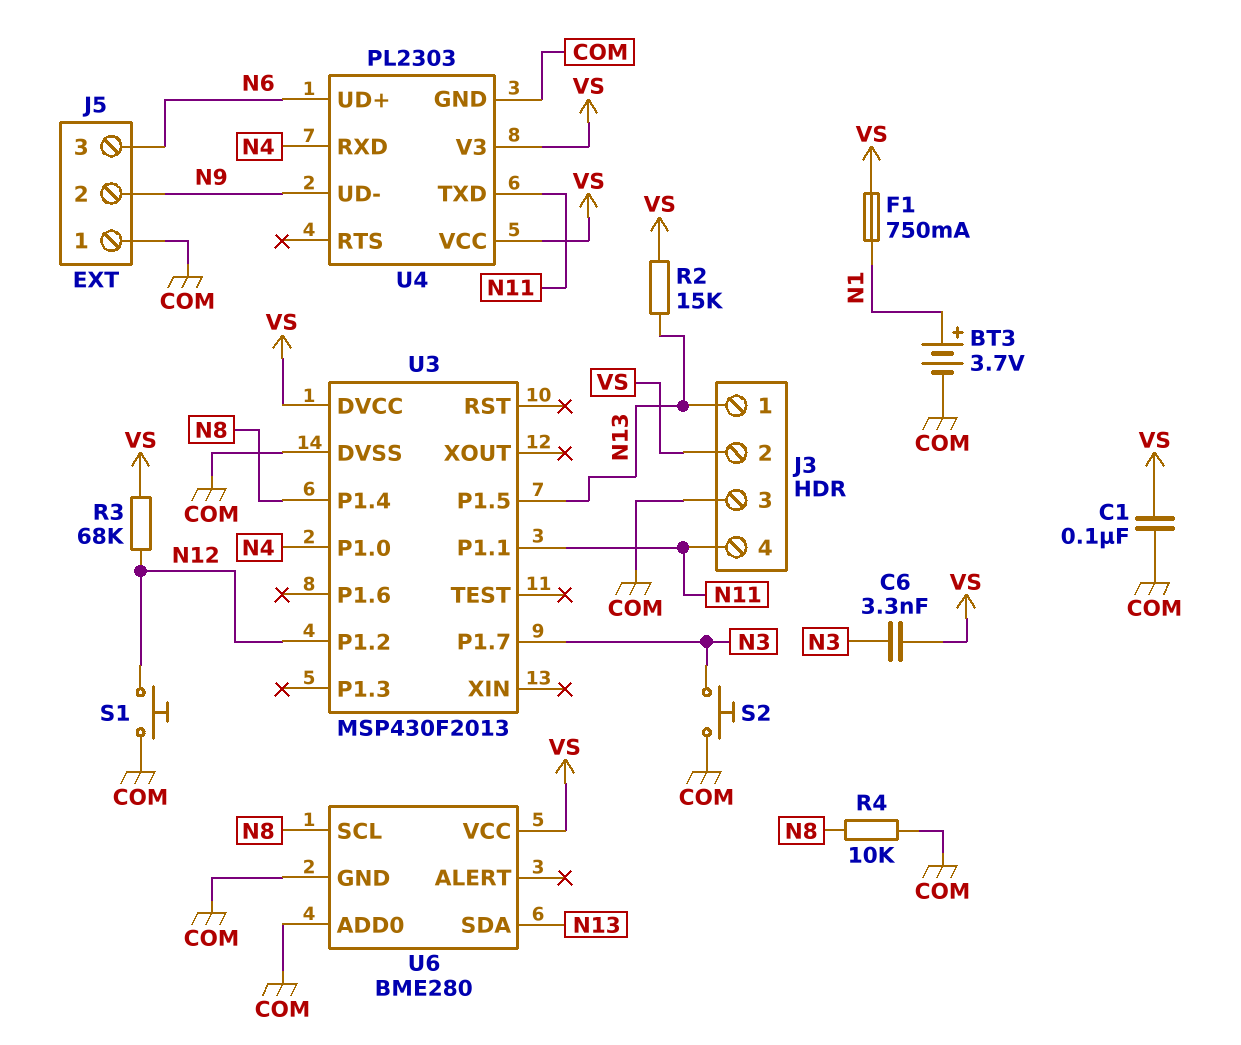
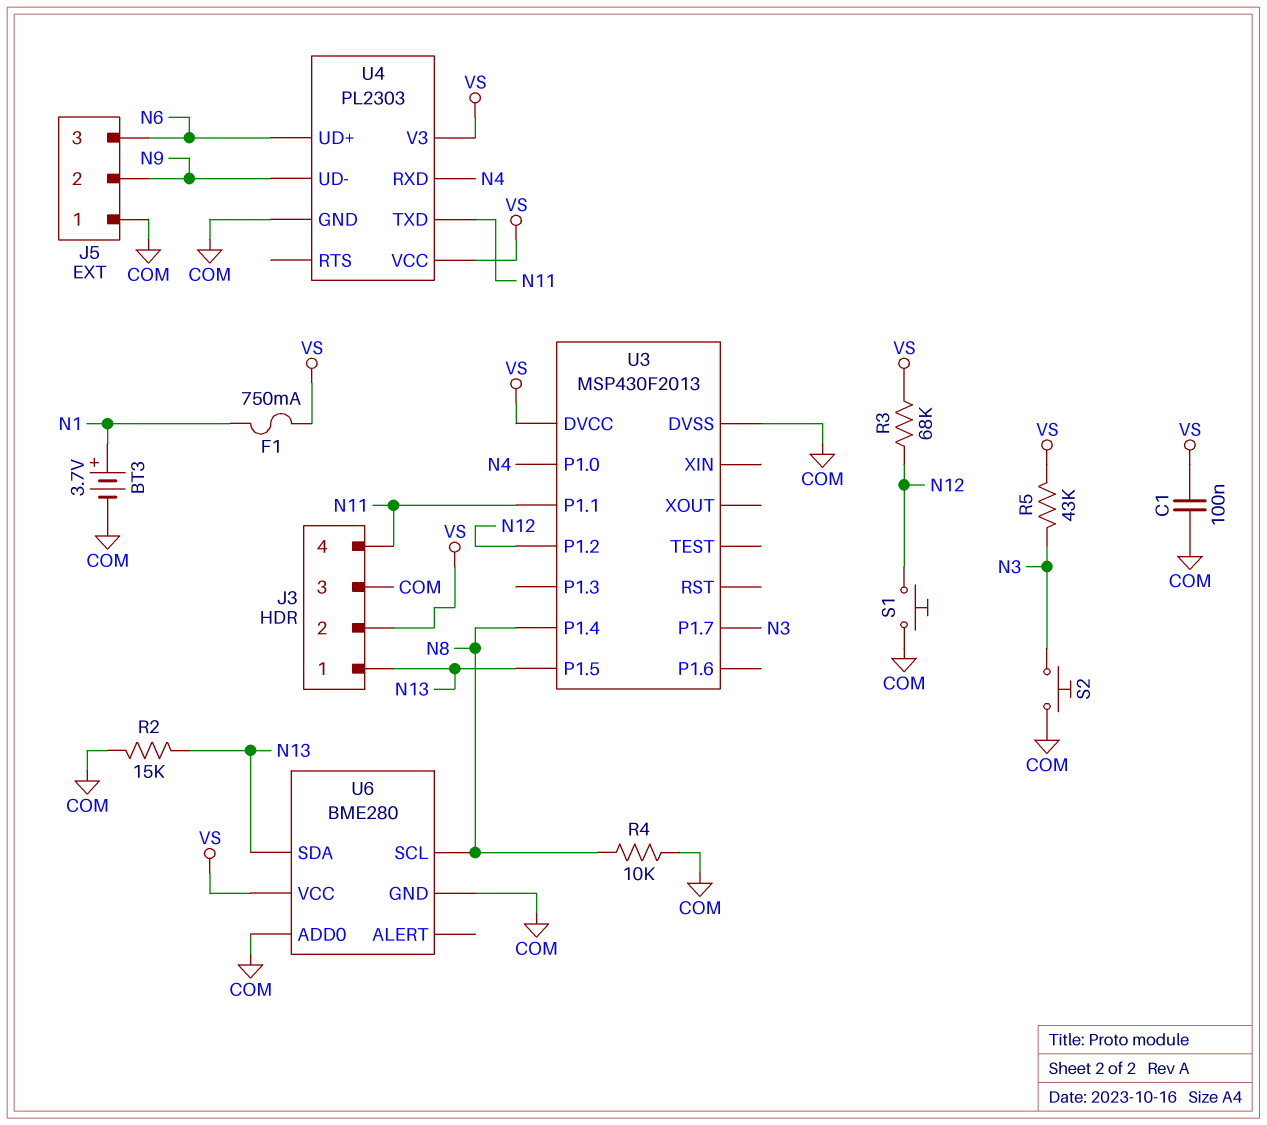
C6: 3.3nF (N3, VS) -> none
R2: 15k (N13, VS) -> 15k (COM, N13)
R5: none -> 43k (N3, VS)

